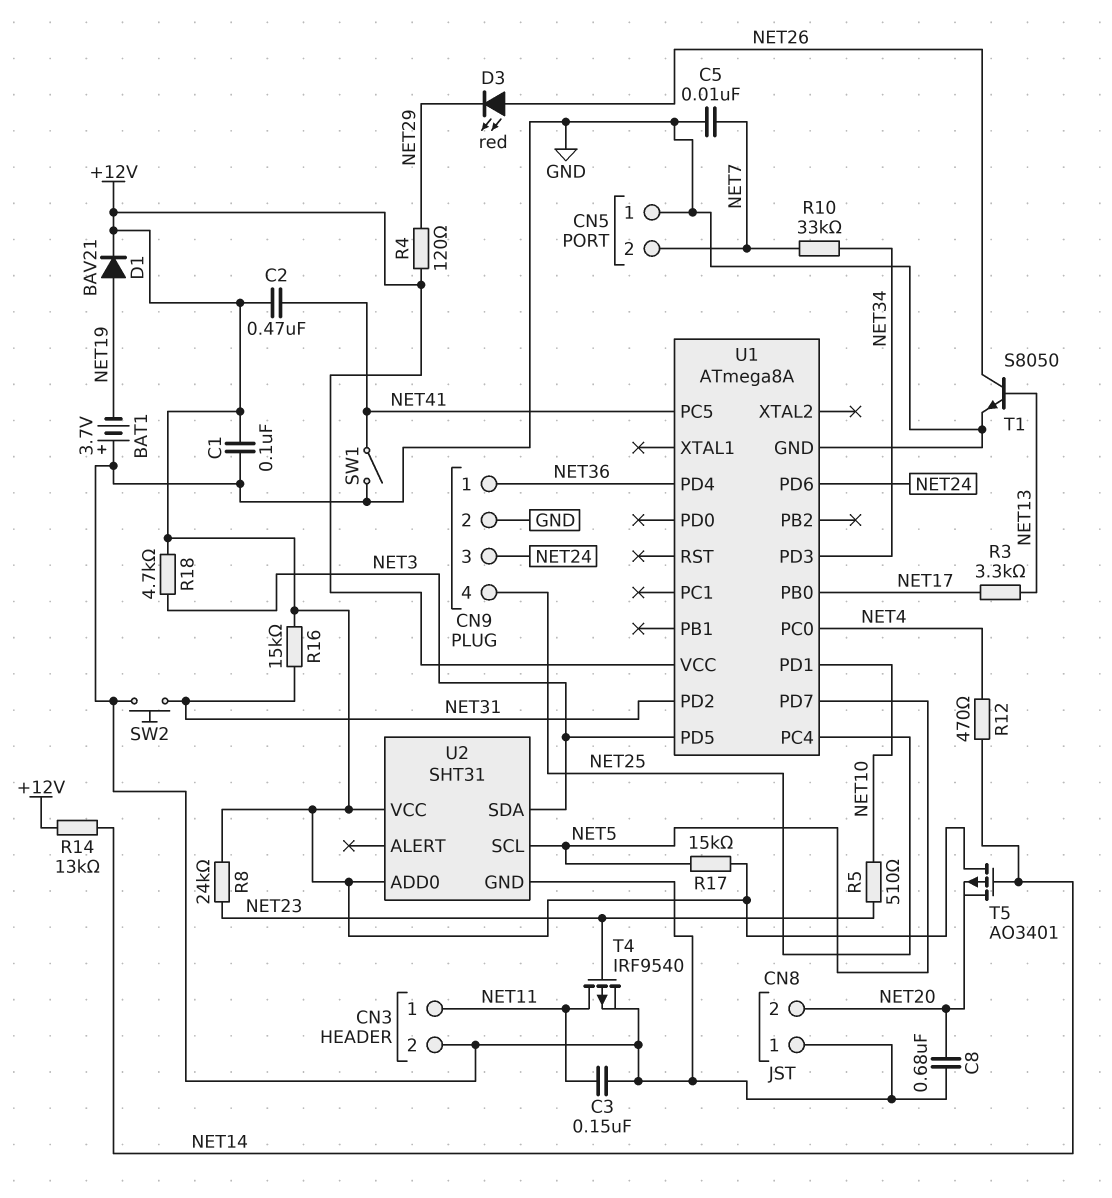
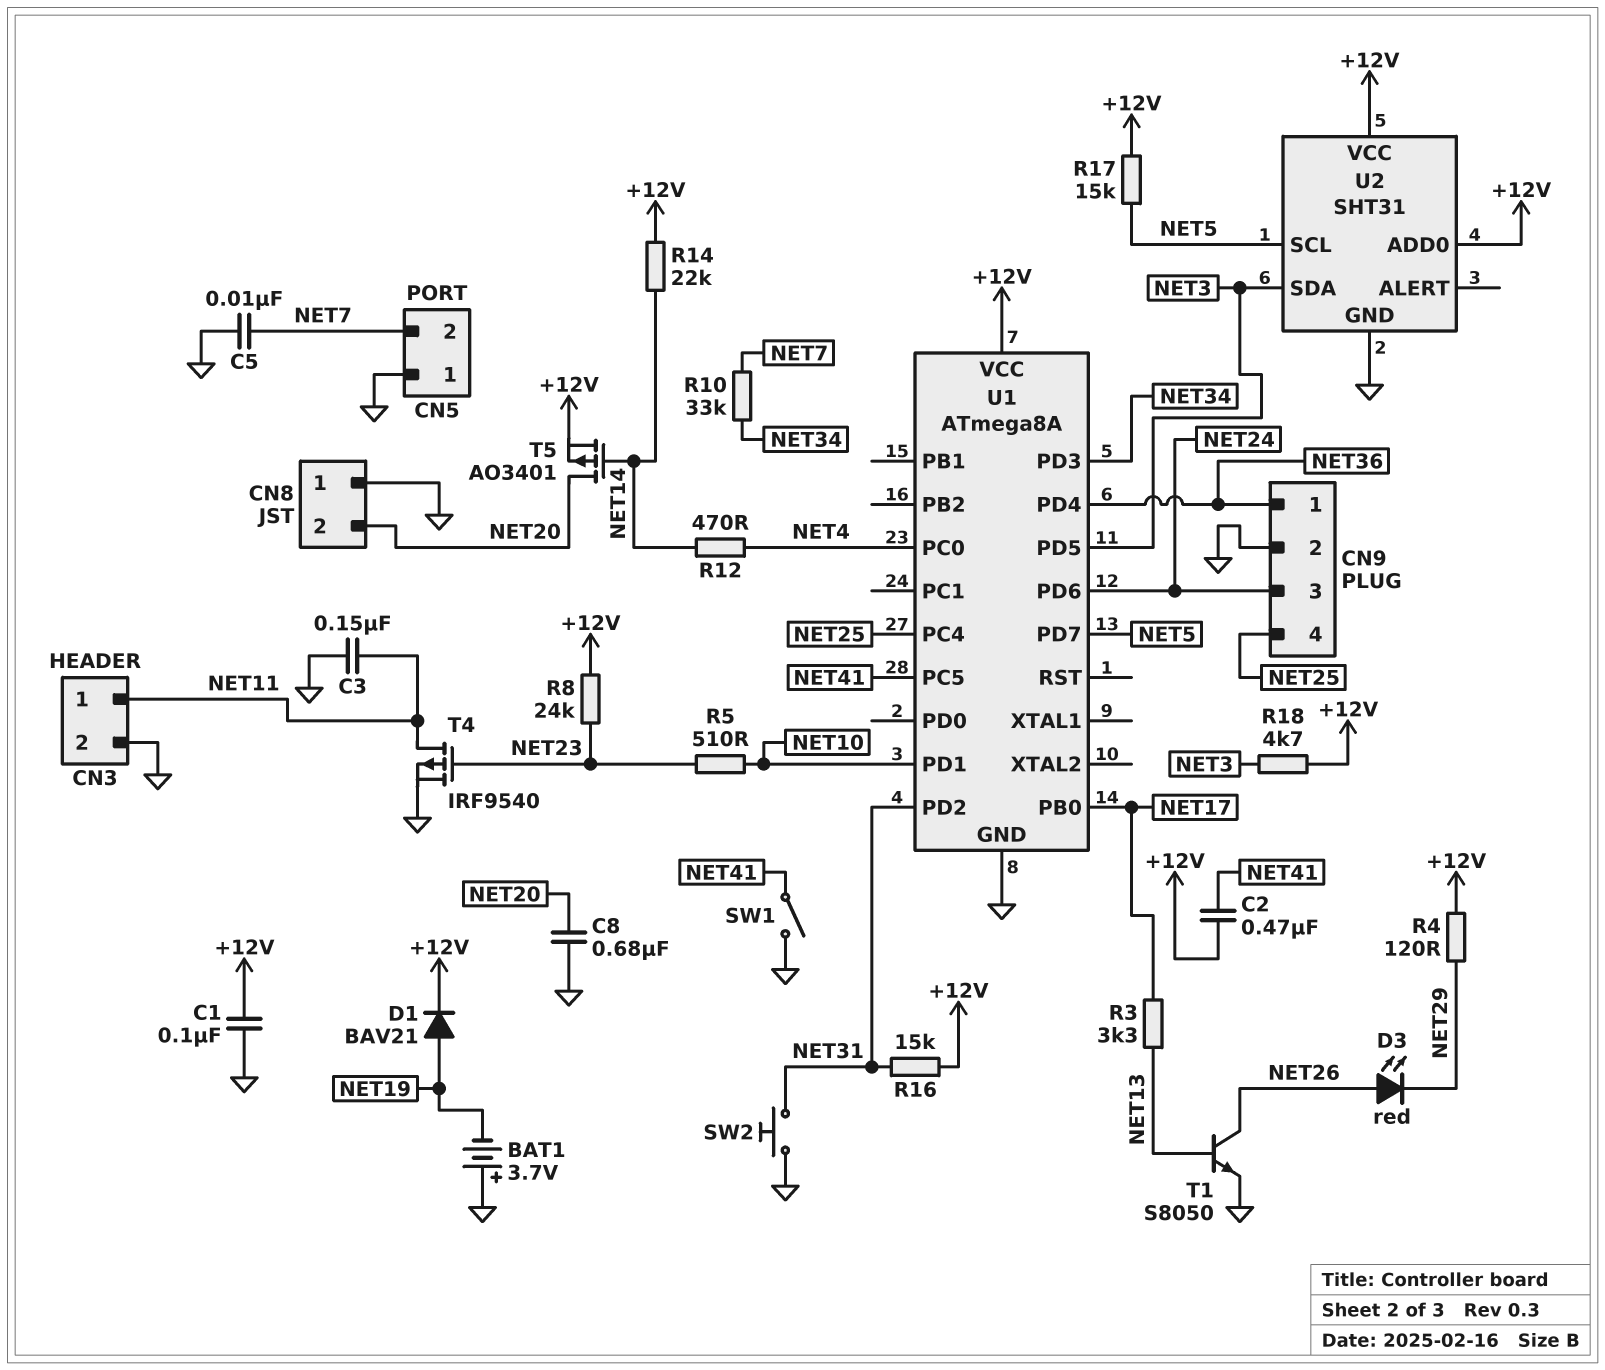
R14: 13k (+12V, NET14) -> 22k (+12V, NET14)
T5: PMOS AO3401 (G NET14, D +12V, S NET20) -> PMOS AO3401 (G NET14, D NET20, S +12V)

